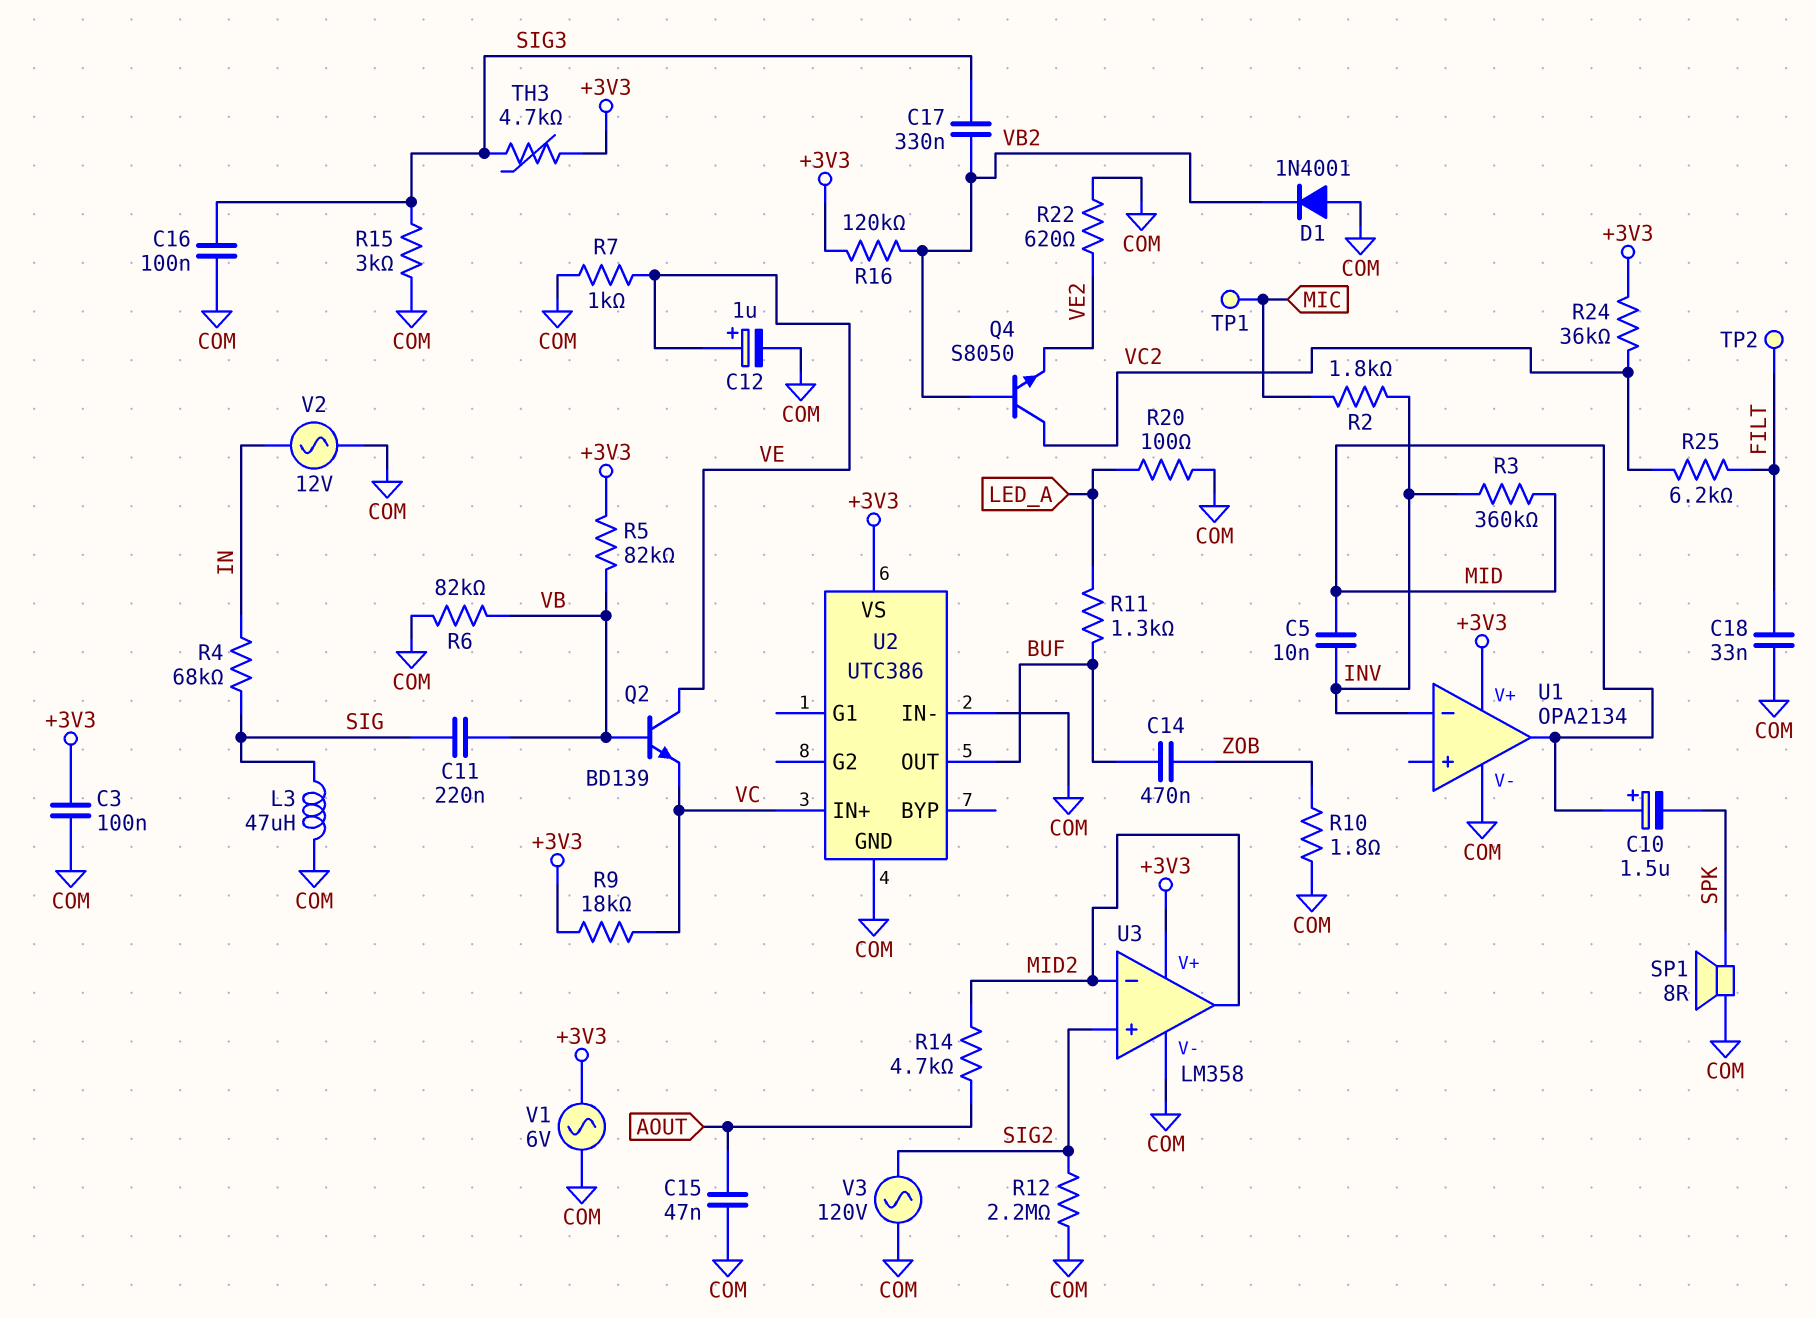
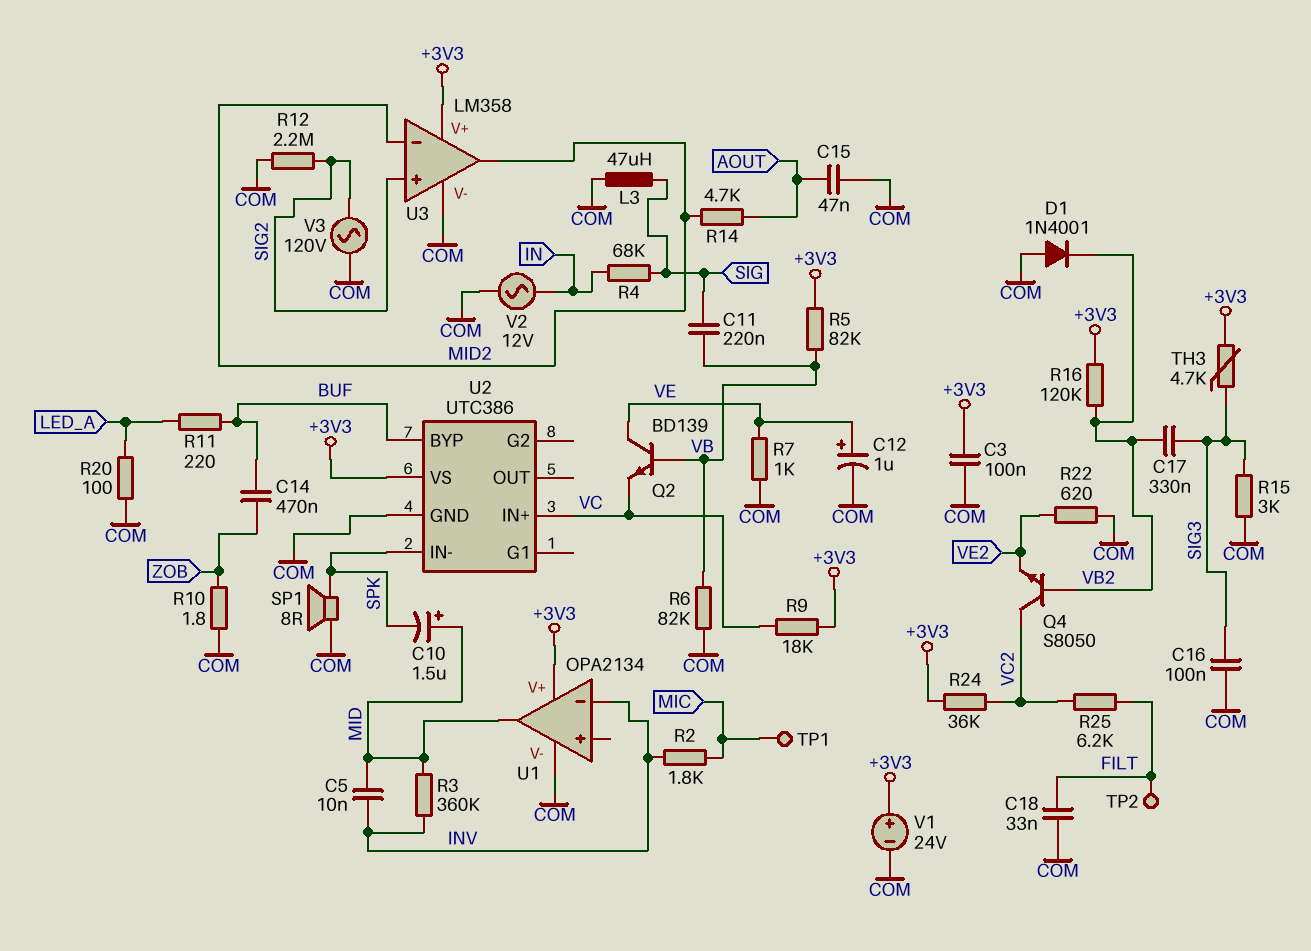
R11: 1.3k (BUF, LED_A) -> 220 (BUF, LED_A)
U2 pin BYP: none -> BUF
U2 pin IN-: COM -> SPK
U2 pin OUT: BUF -> none
V1: AC 6V (+3V3, COM) -> 24V (plus +3V3, minus COM)

